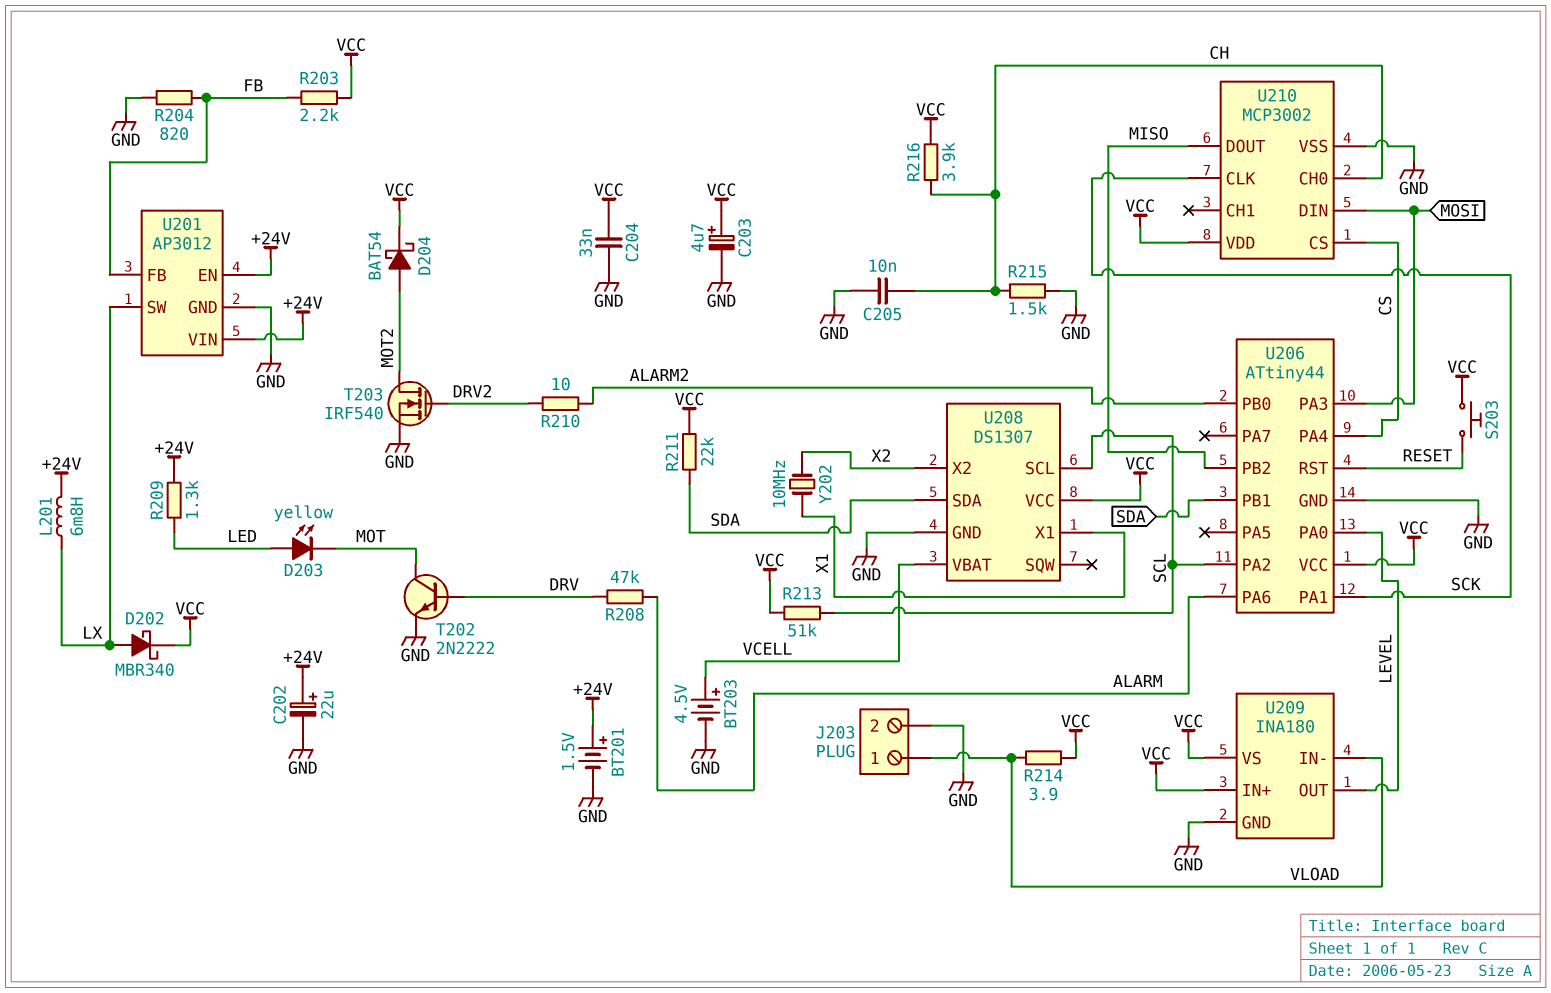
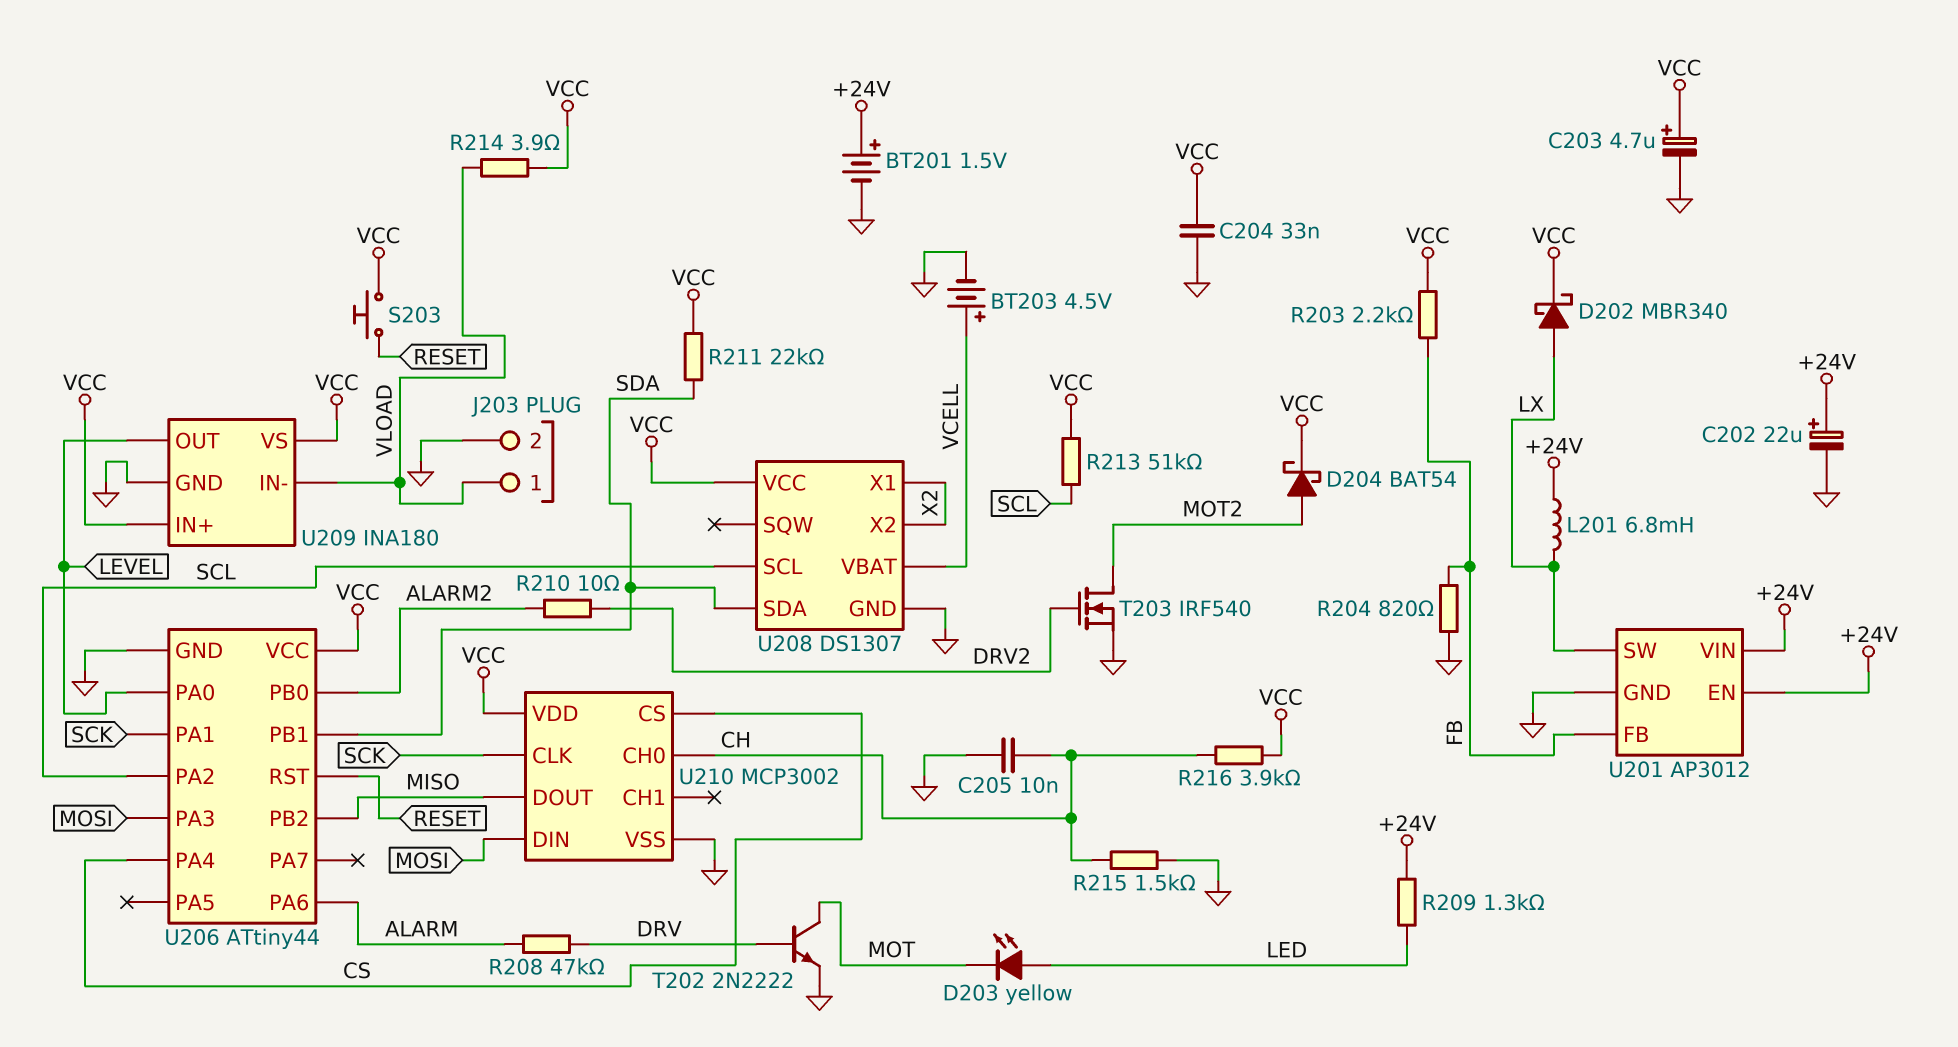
U208 pin X1: X1 -> X2
Y202: 10MHz (X1, X2) -> none

